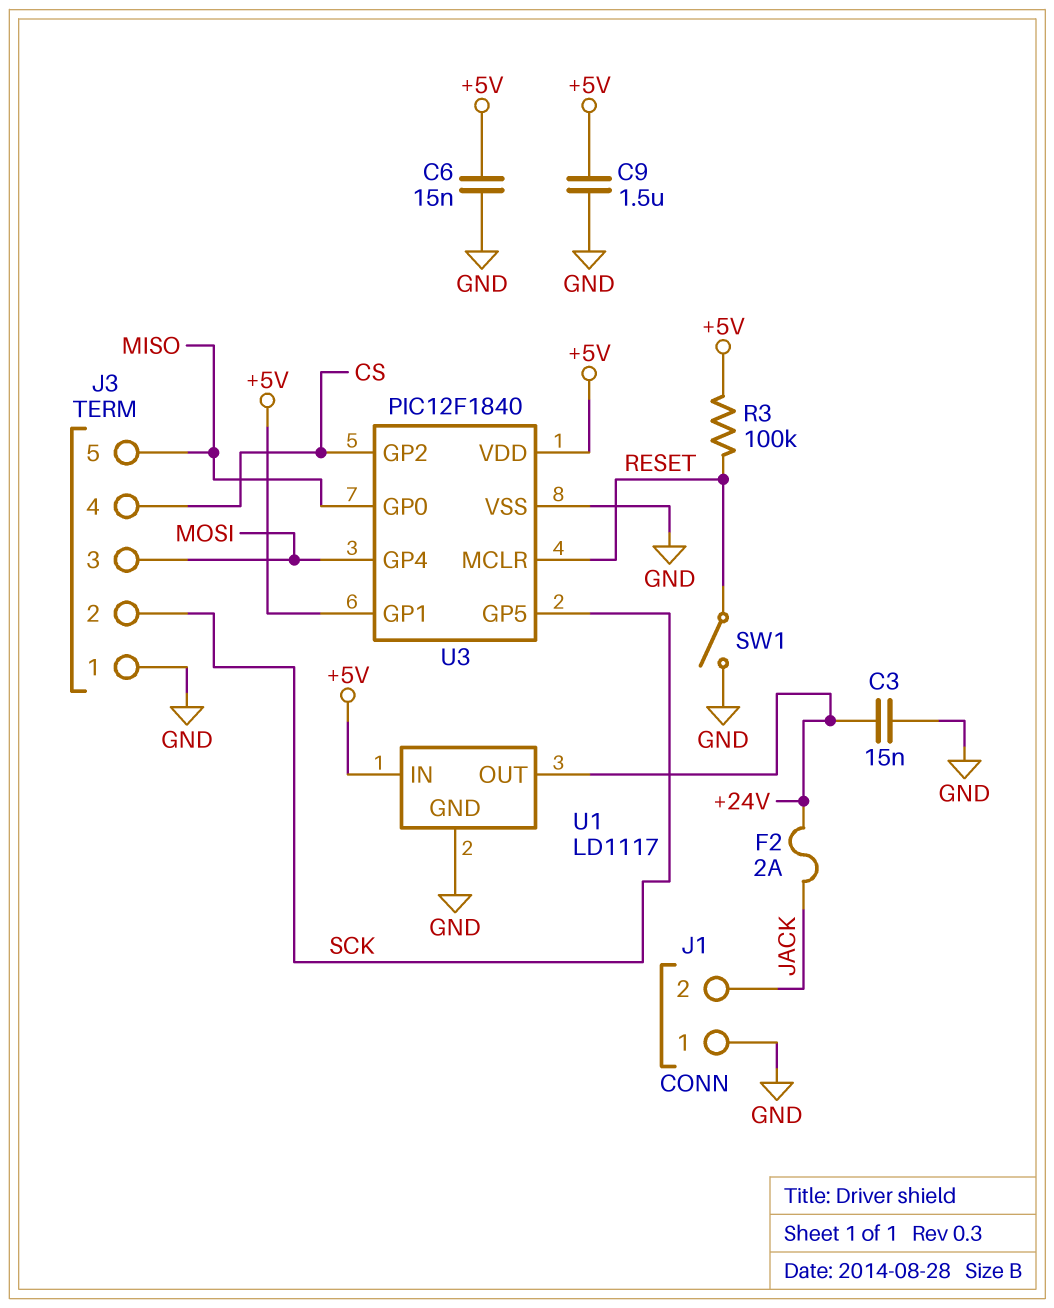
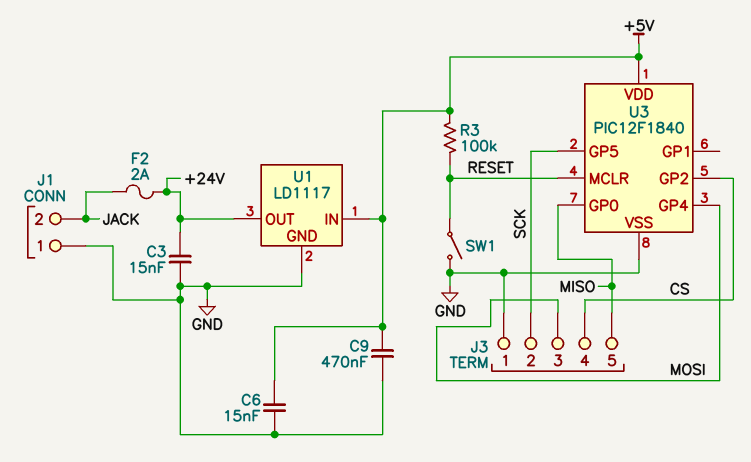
C9: 1.5uF (+5V, GND) -> 470nF (+5V, GND)
U3 pin GP1: +5V -> none

